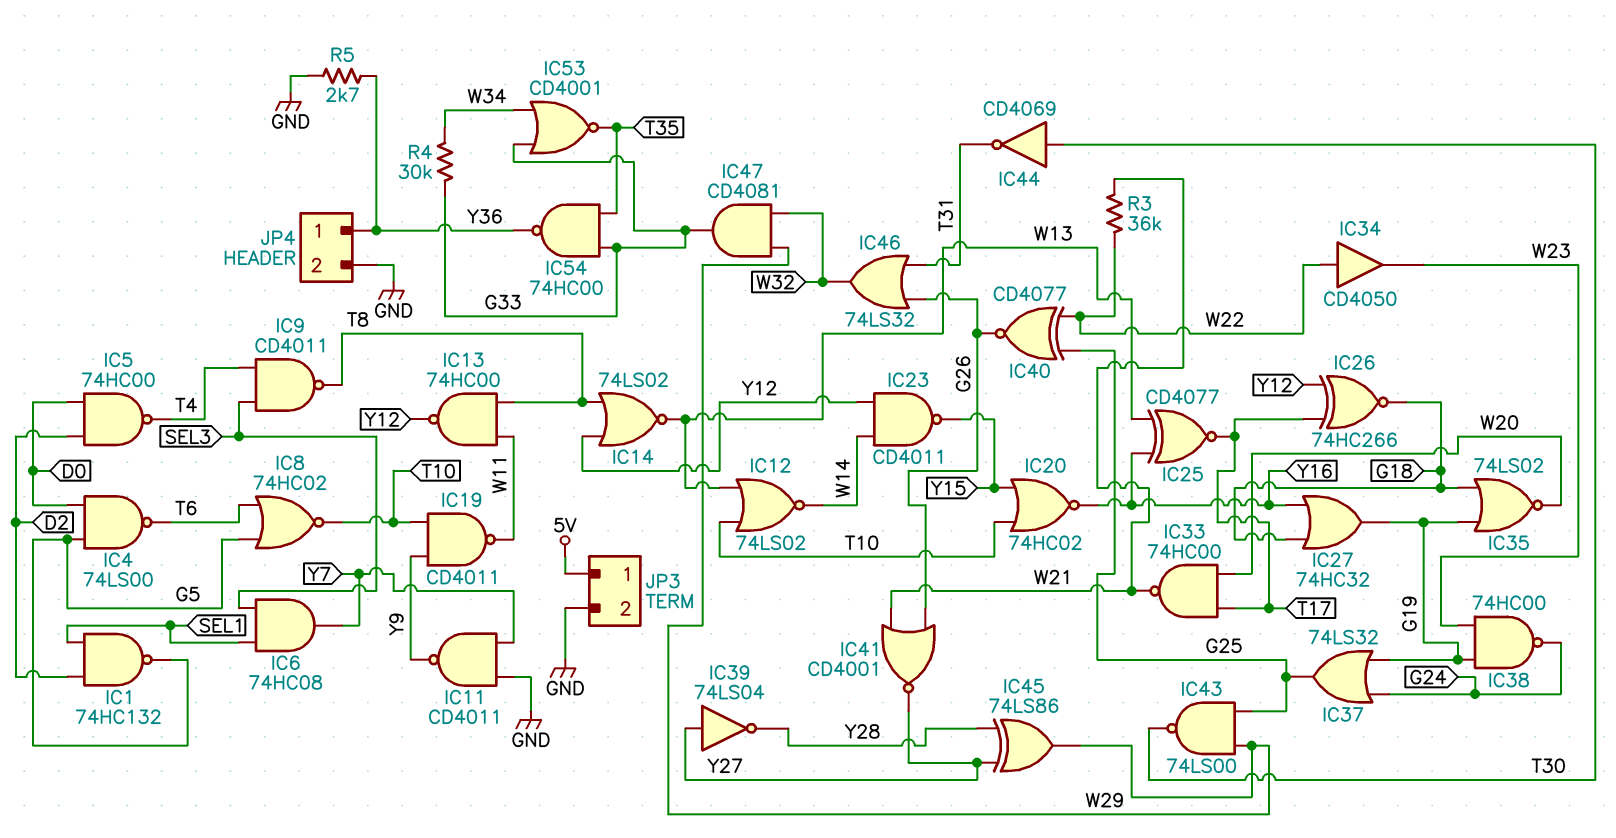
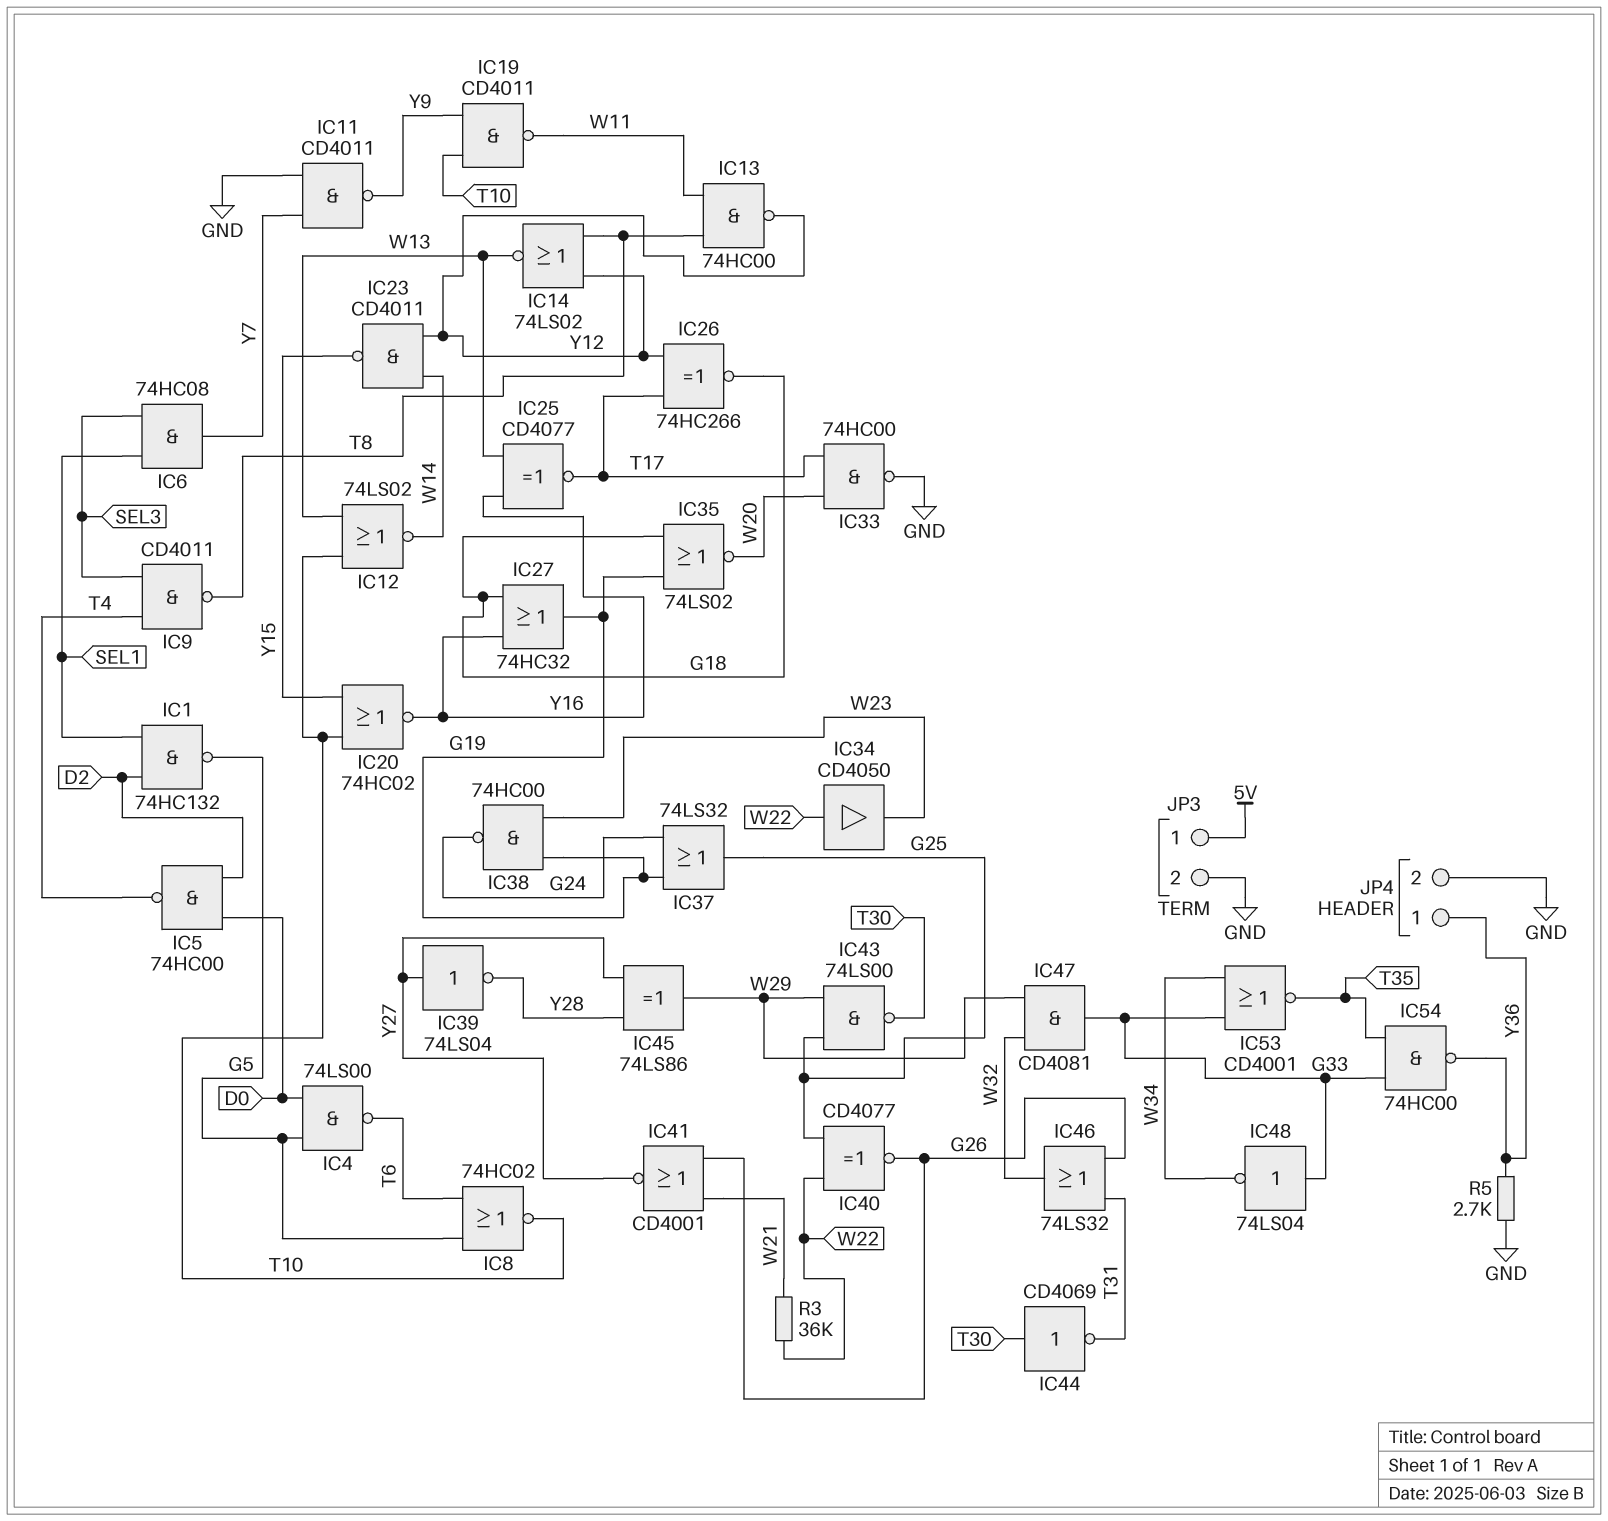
IC33: NAND 74HC00 (in T17, in W20, out W21) -> NAND 74HC00 (in T17, in W20, out GND)
IC48: none -> NOT 74LS04 (in G33, out W34)
R4: 30k (G33, W34) -> none

